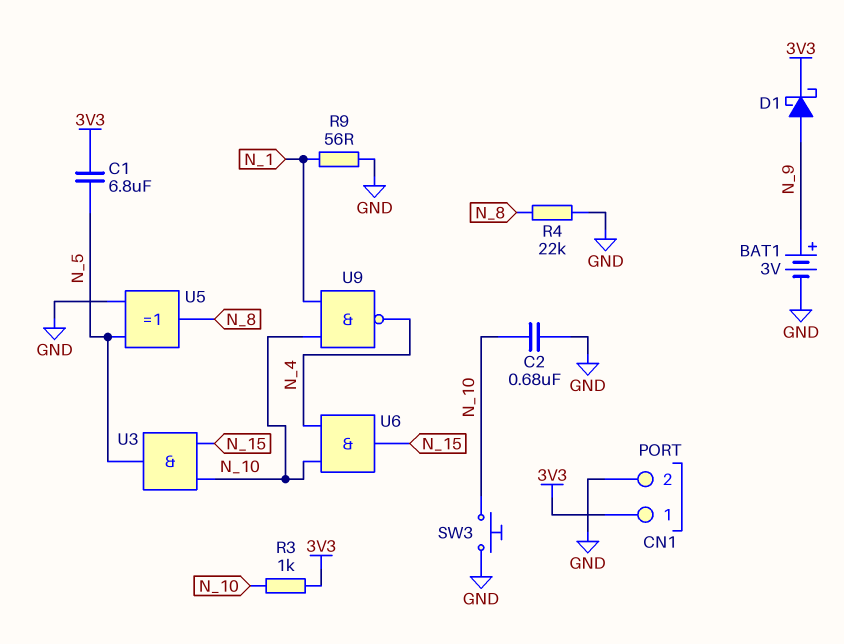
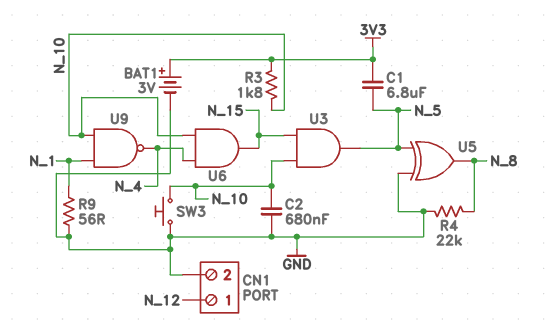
BAT1: 3V (plus N_9, minus GND) -> 3V (plus 3V3, minus GND)
CN1 pin 1: 3V3 -> N_12
D1: schottky (A N_9, K 3V3) -> none
R3: 1k (3V3, N_10) -> 1.8k (3V3, N_10)

